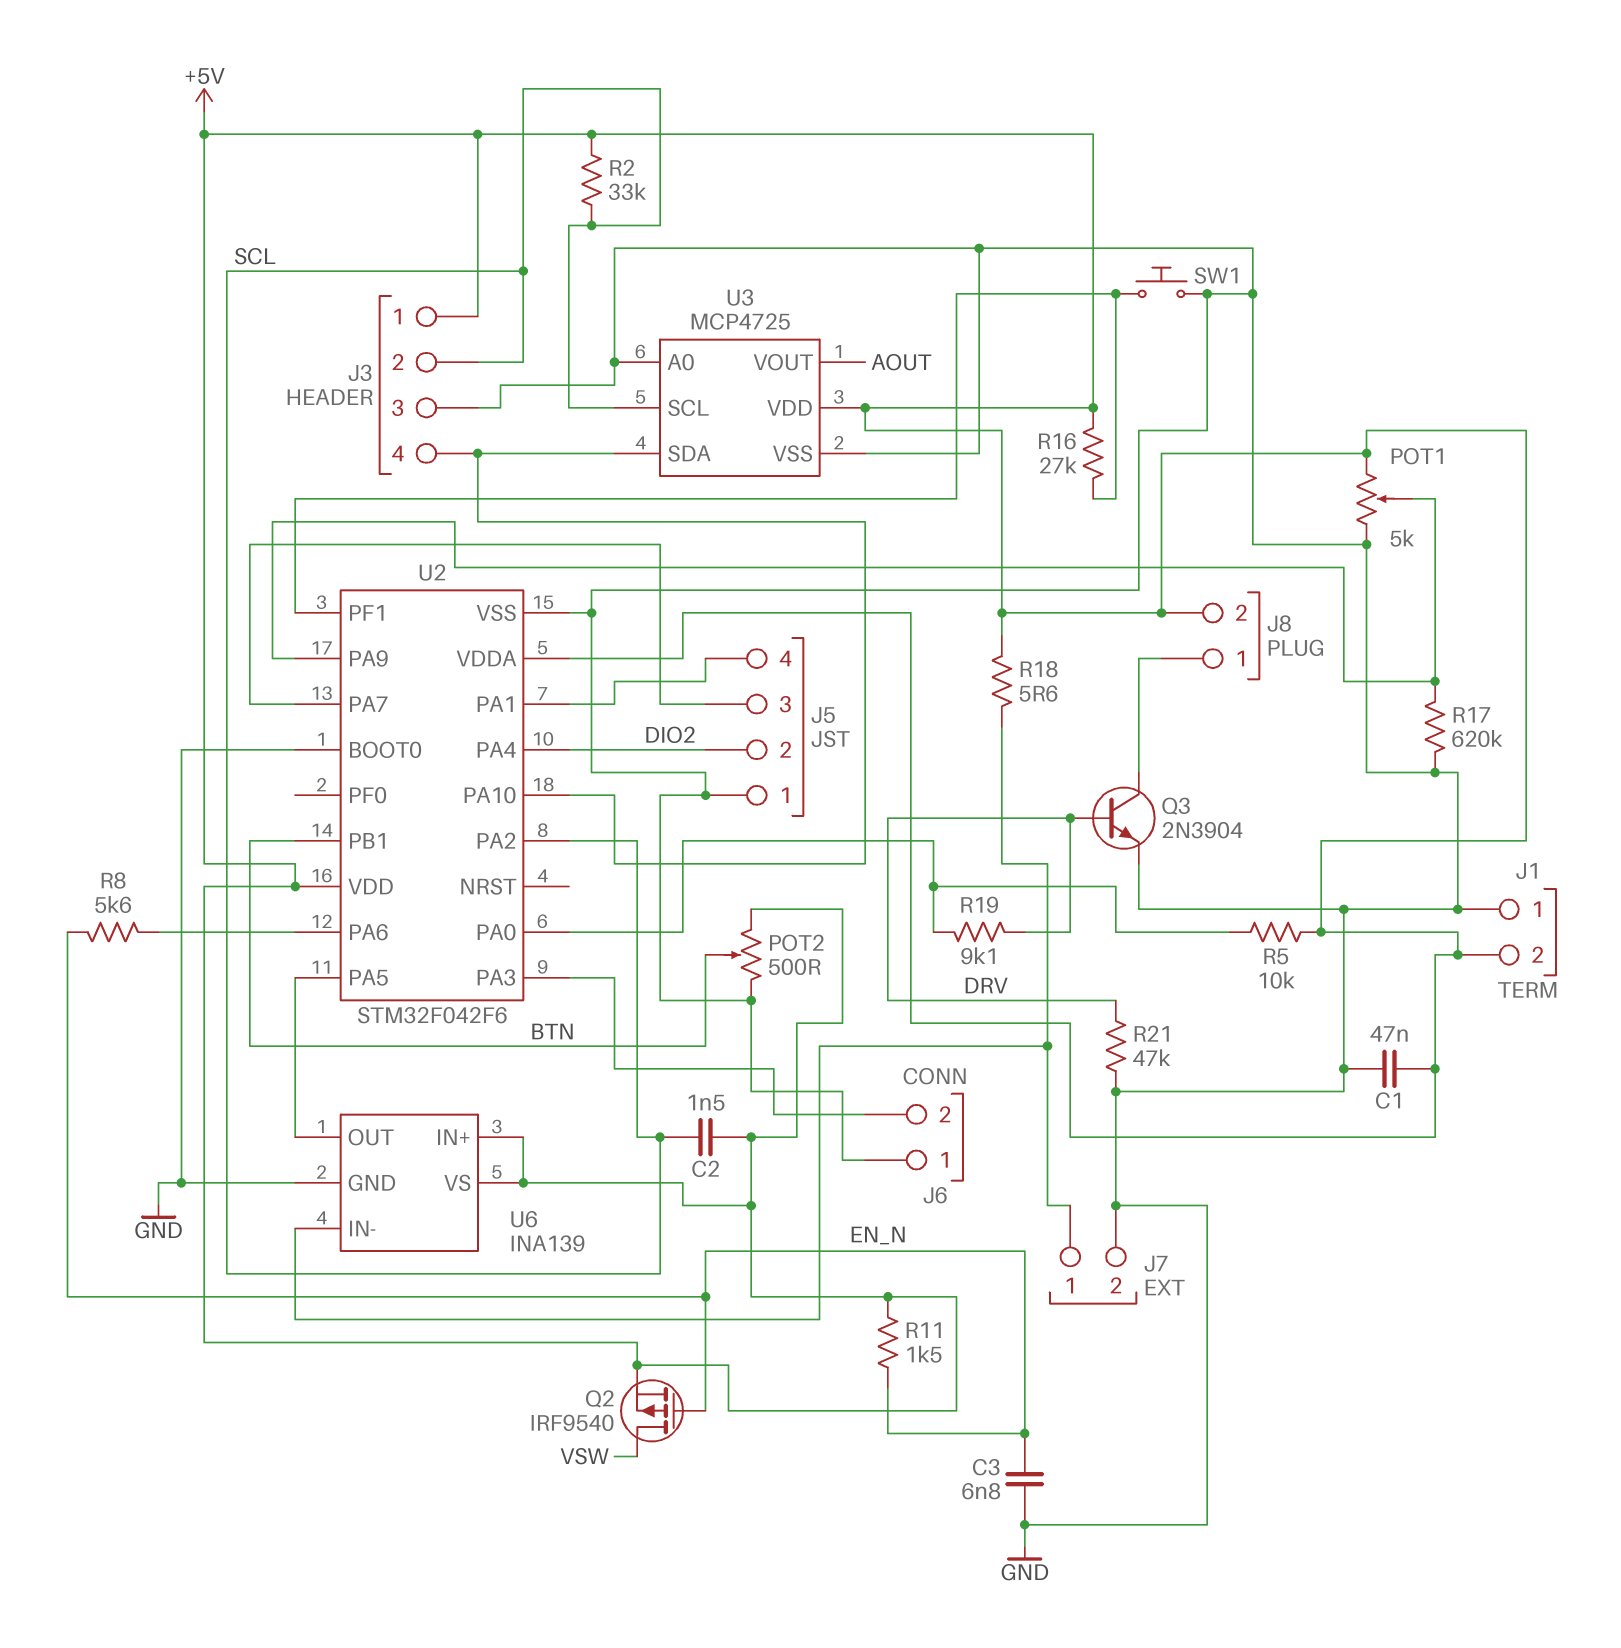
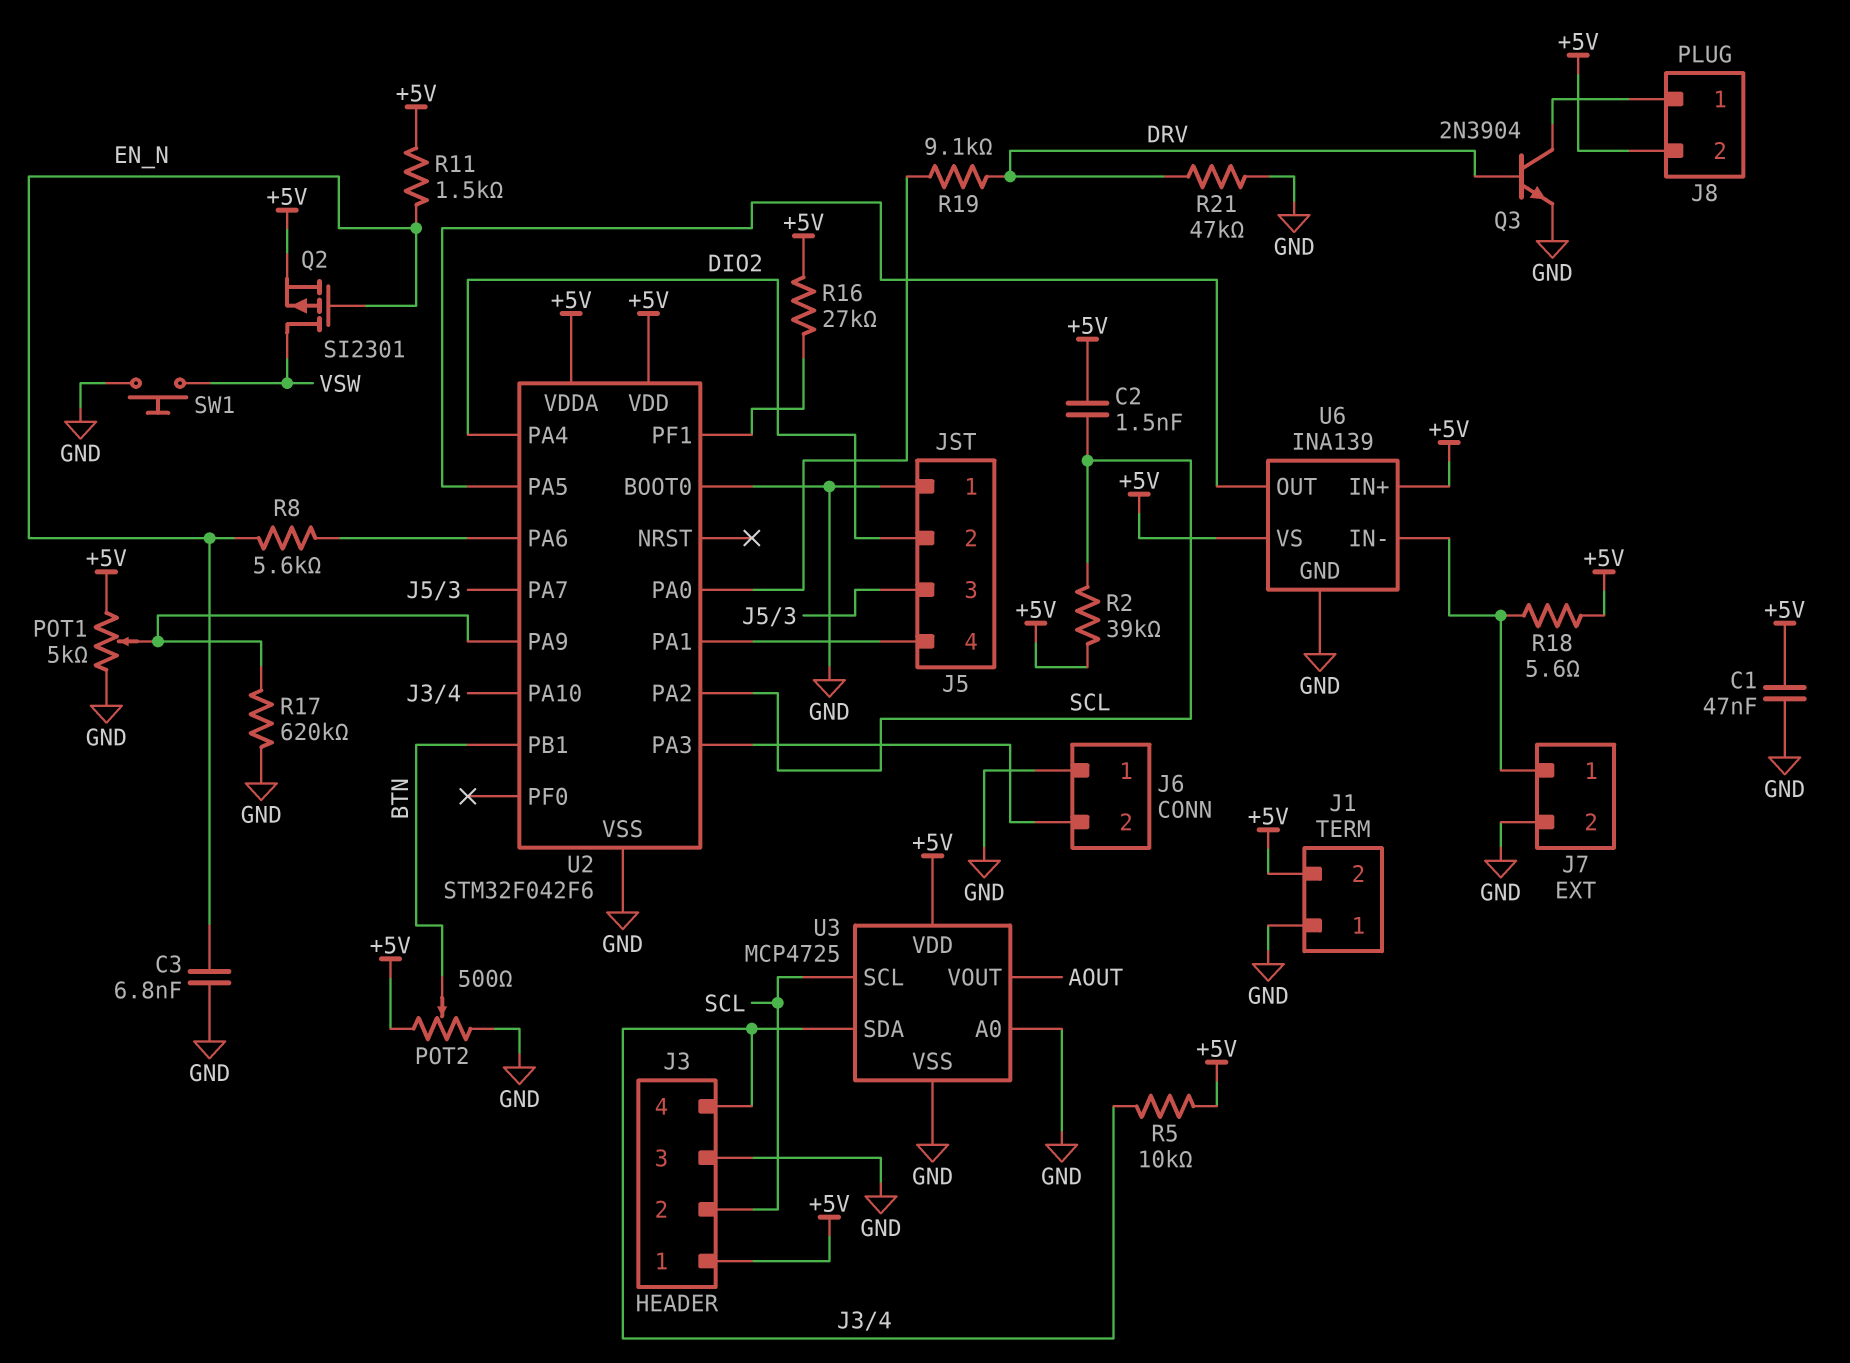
Q2: PMOS IRF9540 (G EN_N, D VSW, S +5V) -> PMOS SI2301 (G EN_N, D VSW, S +5V)
R2: 33k (+5V, SCL) -> 39k (+5V, SCL)
R5: 10k (+5V, U2/PA0) -> 10k (+5V, J3/4)
SW1: button (GND, U2/PF1) -> button (GND, VSW)

